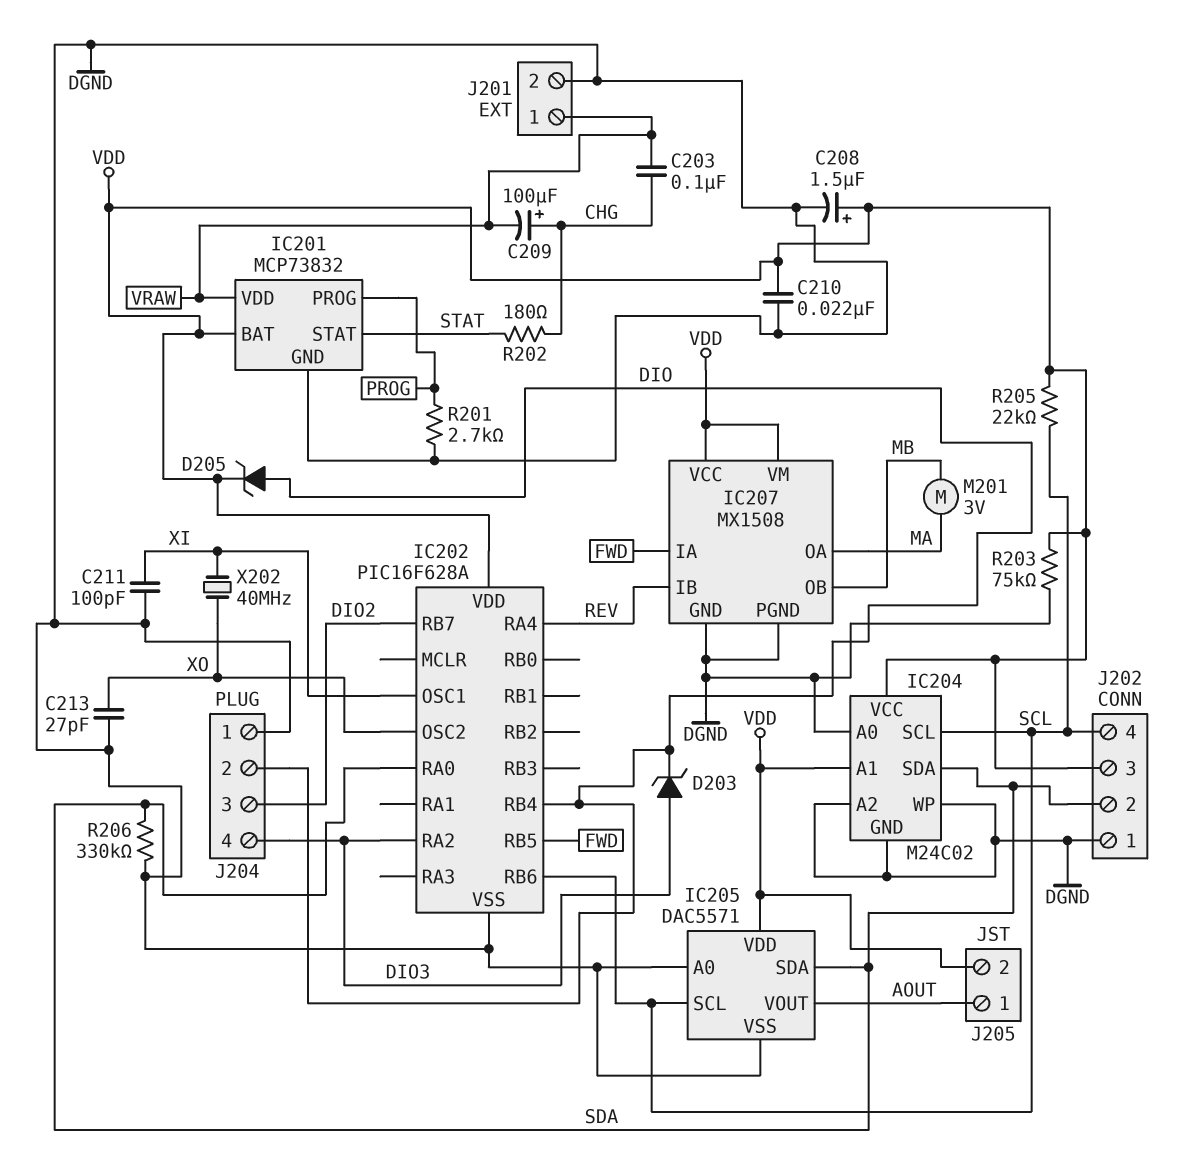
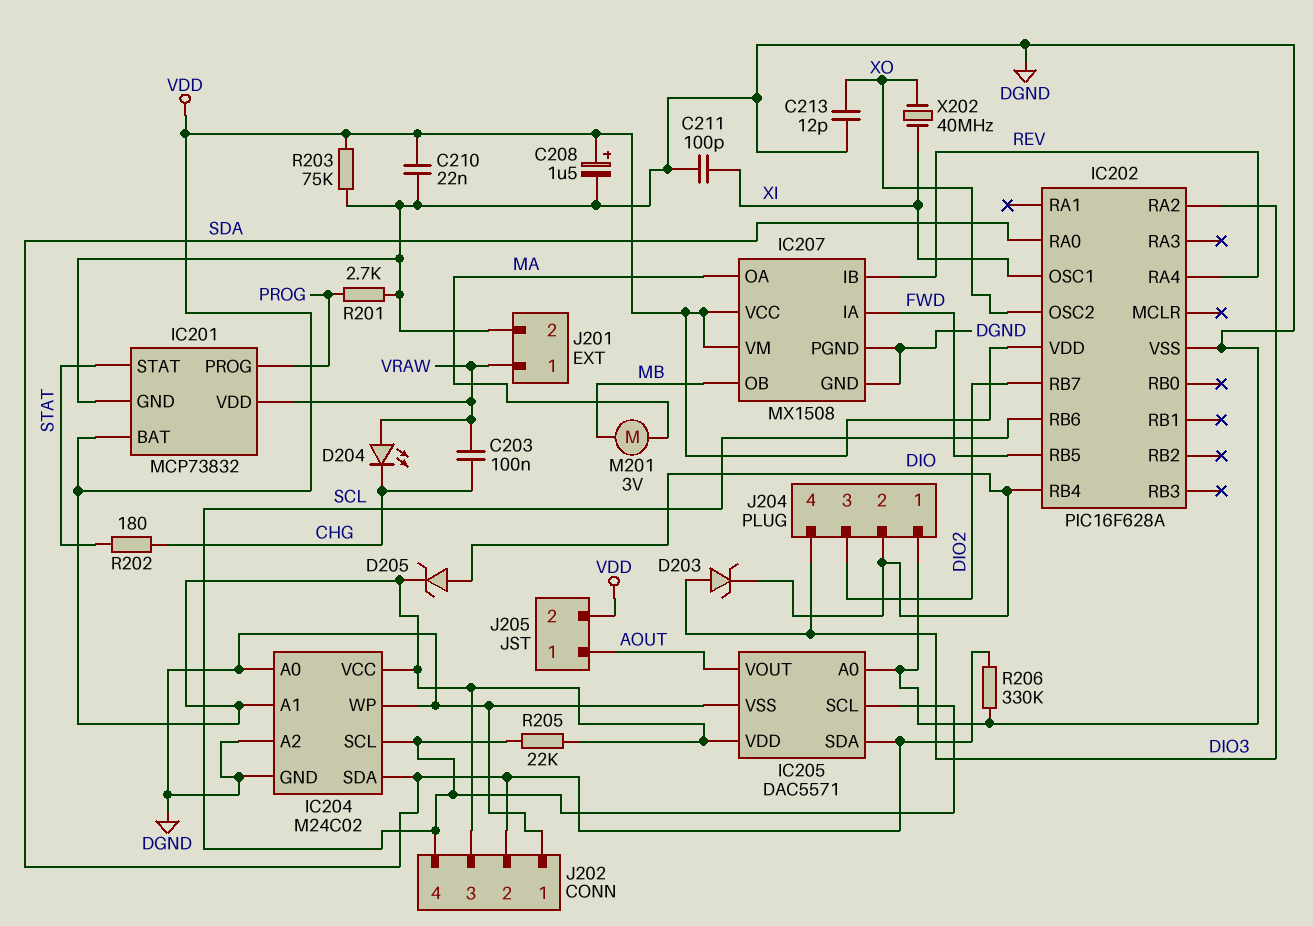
C209: 100uF (plus CHG, minus VRAW) -> none
C213: 27pF (DGND, XO) -> 12pF (DGND, XO)
D204: none -> LED (A VRAW, K CHG)

